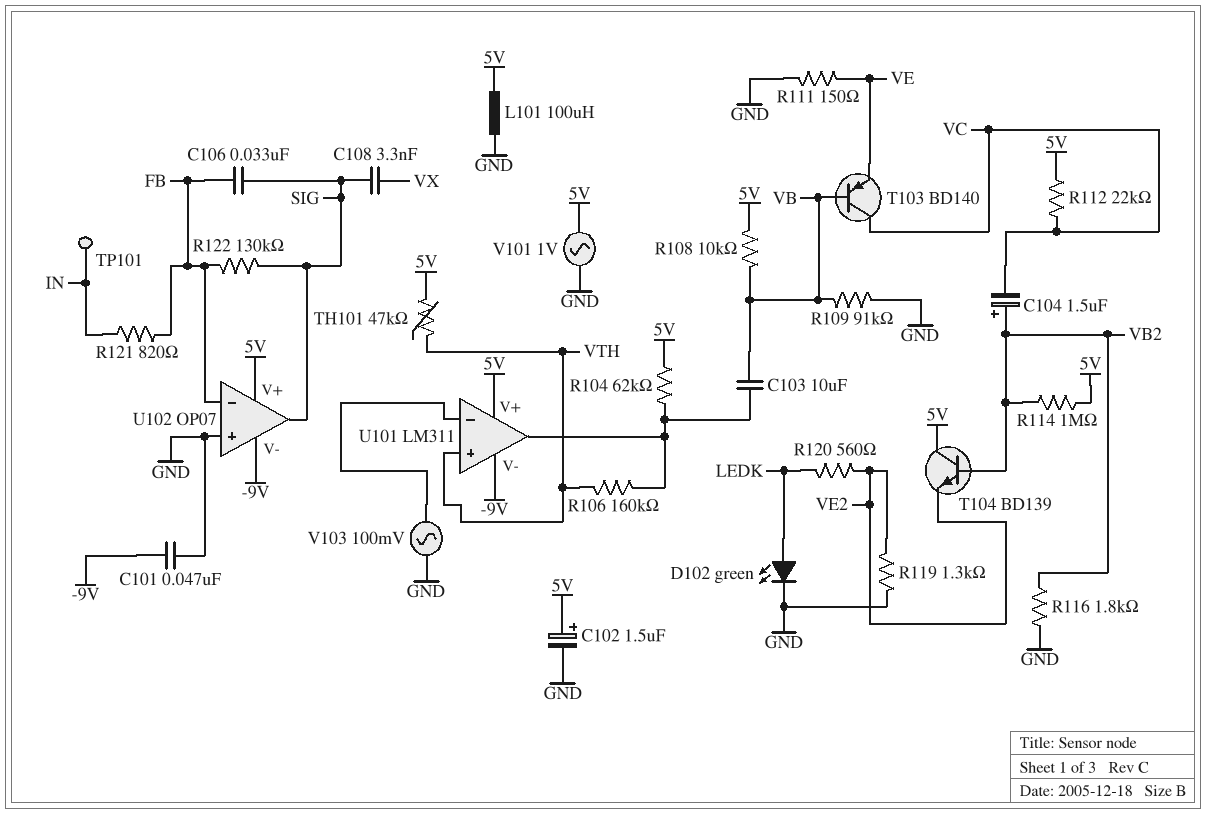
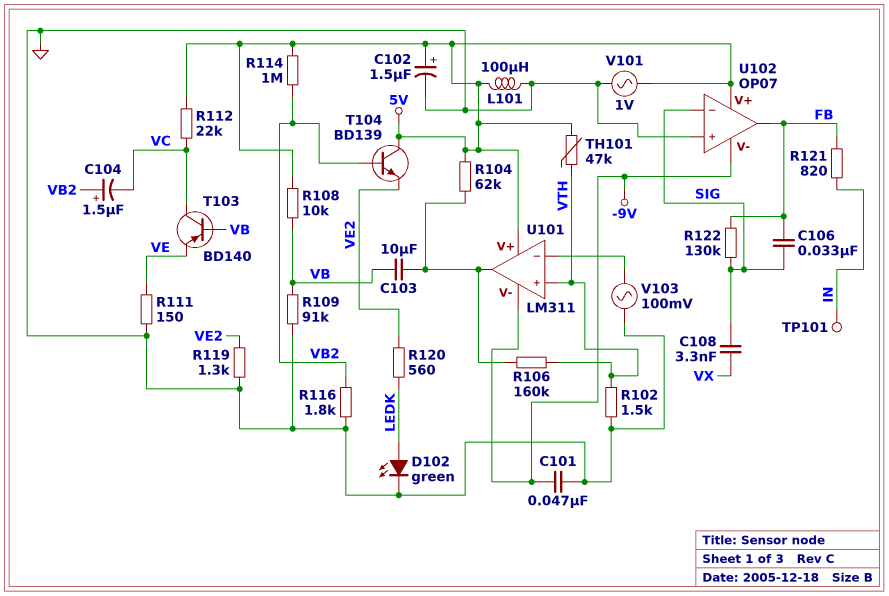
R102: none -> 1.5k (GND, VTH)
U102 pin in-: FB -> SIG
U102 pin out: SIG -> FB

